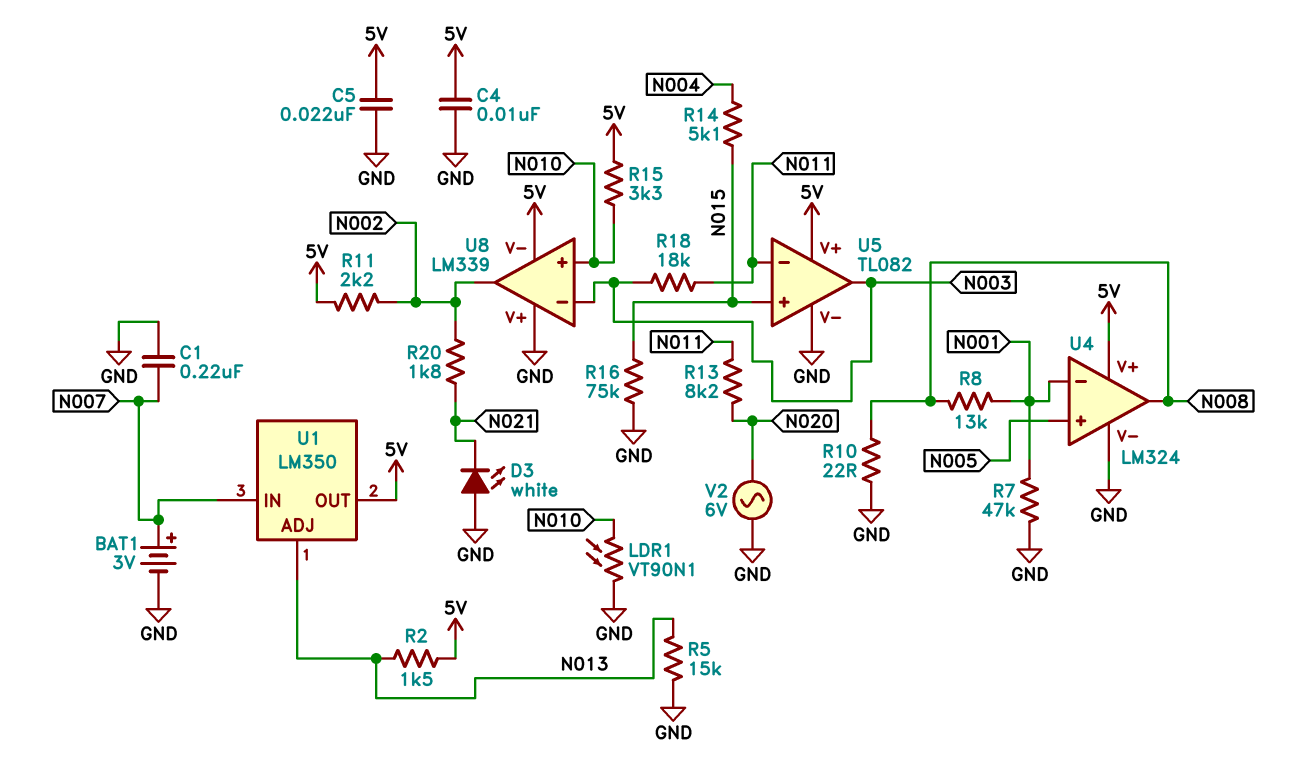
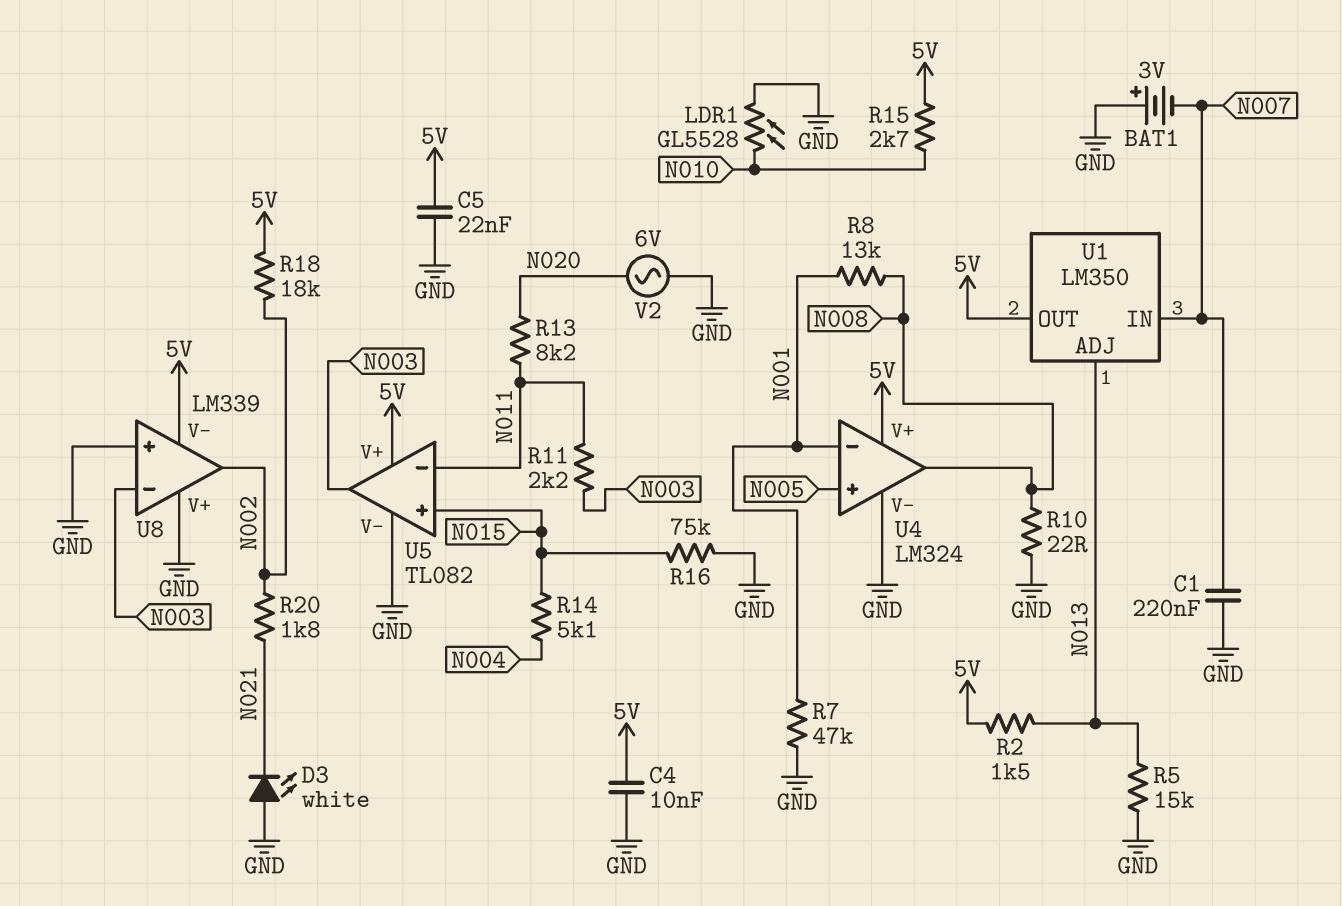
BAT1: 3V (plus N007, minus GND) -> 3V (plus GND, minus N007)
LDR1: VT90N1 (GND, N010) -> GL5528 (GND, N010)
R11: 2.2k (5V, N002) -> 2.2k (N003, N011)
R15: 3.3k (5V, N010) -> 2.7k (5V, N010)
R18: 18k (N003, N011) -> 18k (5V, N002)
U8 pin in+: N010 -> GND

